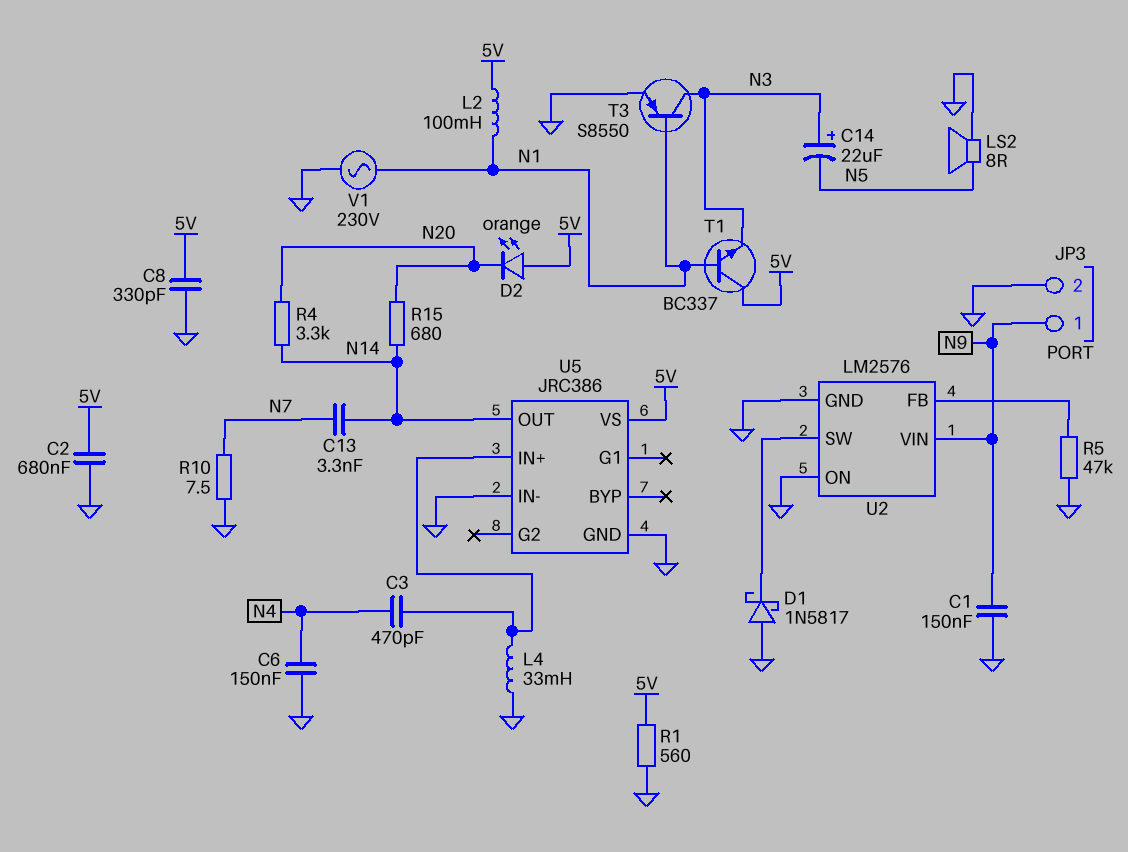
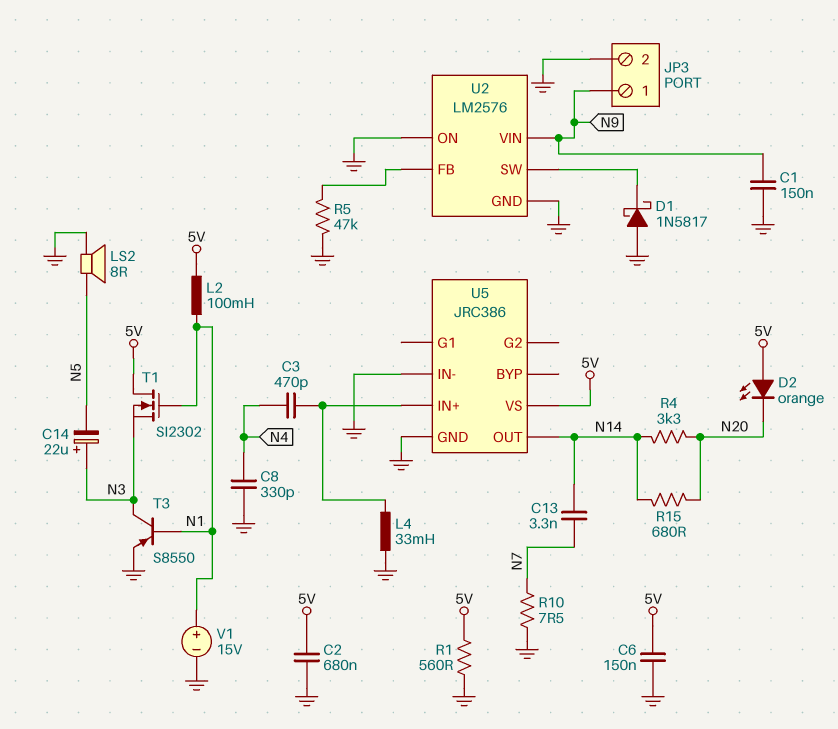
C6: 150nF (GND, N4) -> 150nF (5V, GND)
C8: 330pF (5V, GND) -> 330pF (GND, N4)
T1: NPN BC337 (B N1, C 5V, E N3) -> NMOS SI2302 (G N1, D 5V, S N3)
V1: AC 230V (GND, N1) -> 15V (plus N1, minus GND)

